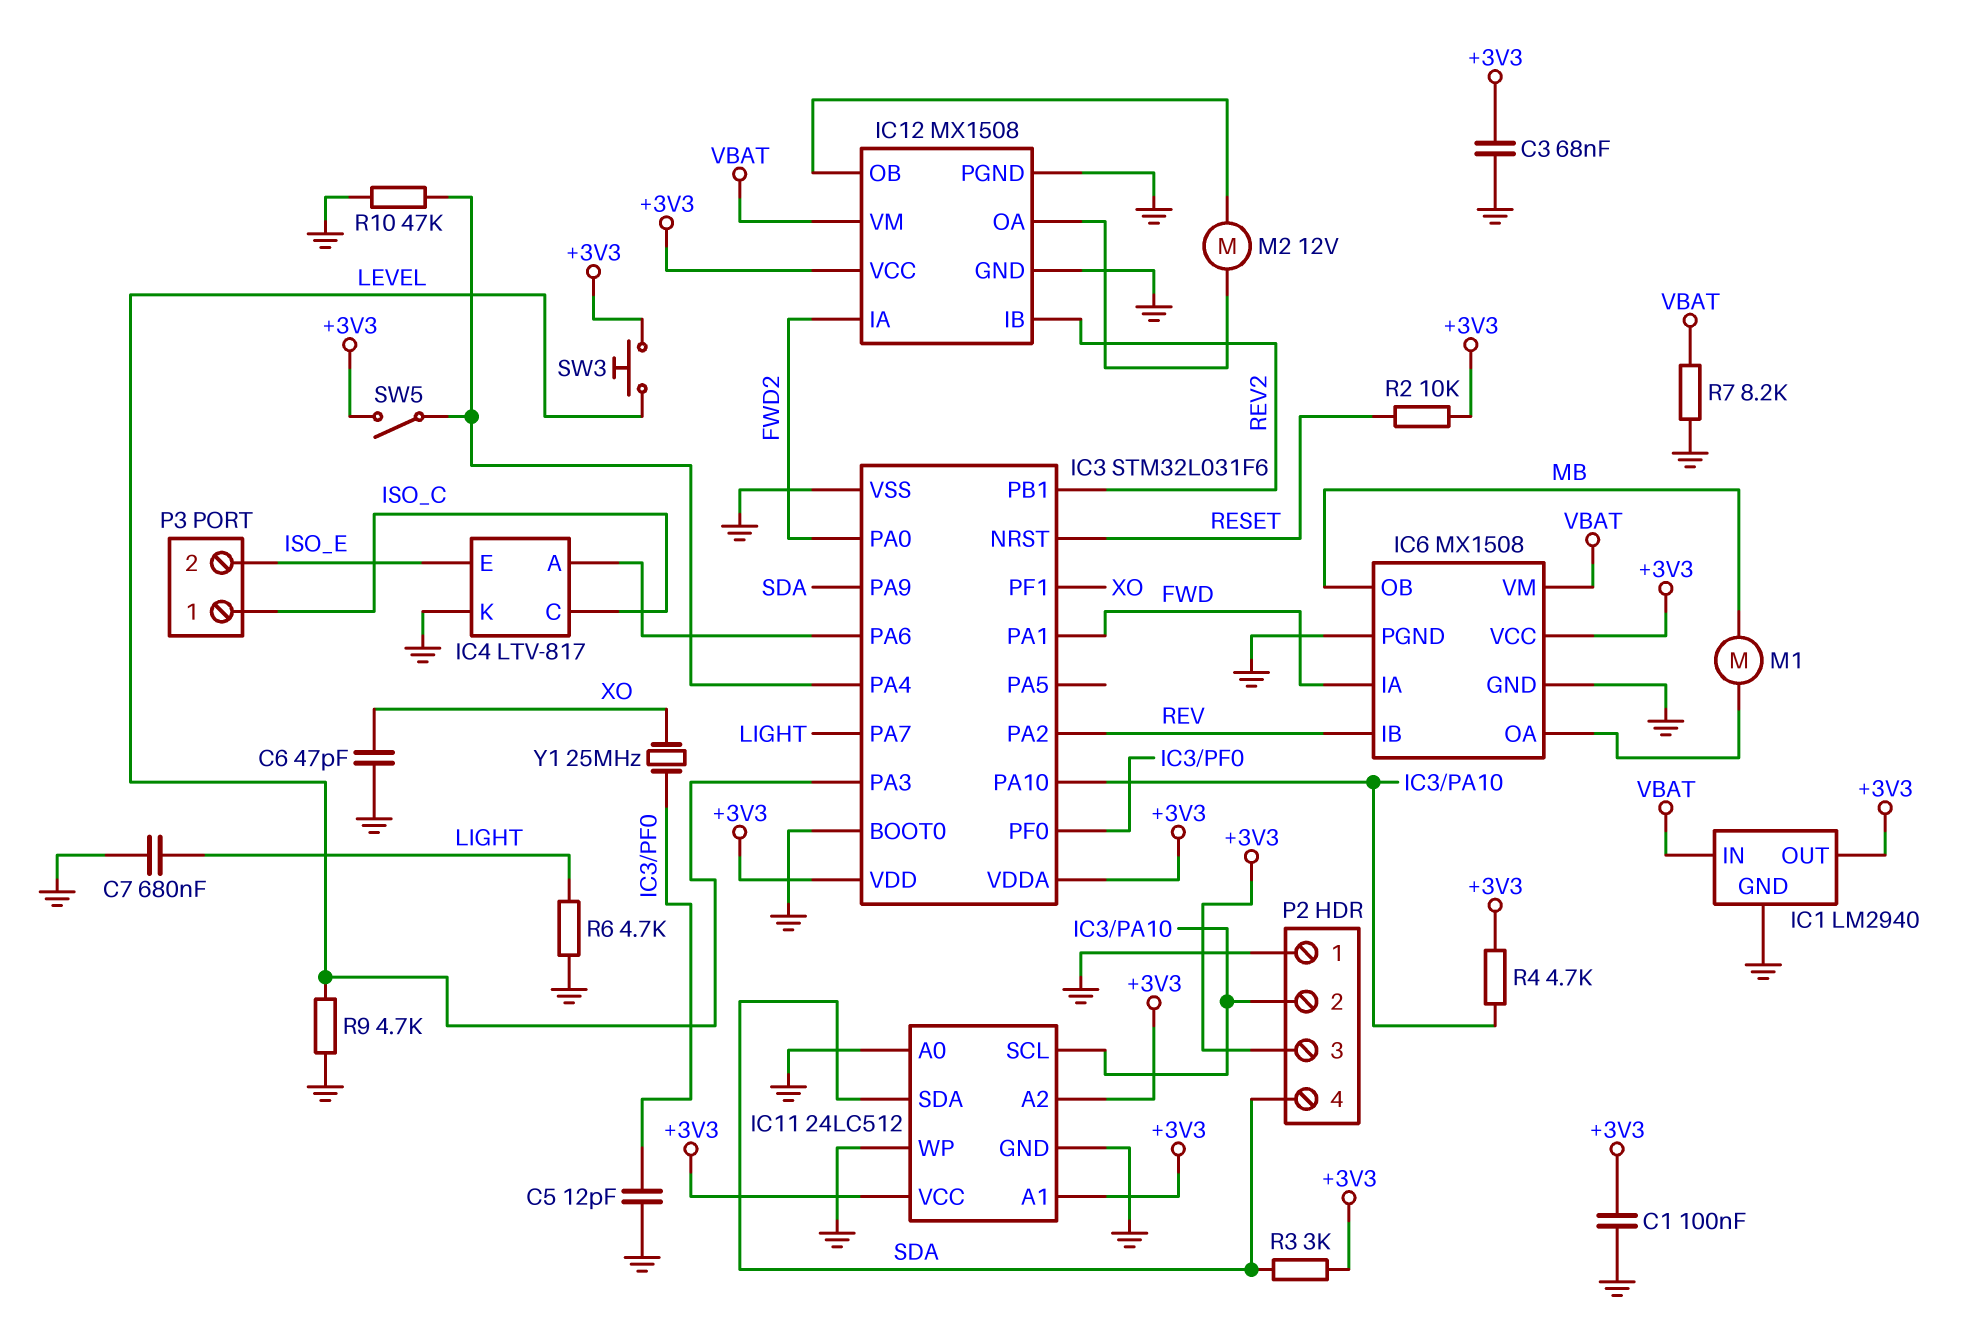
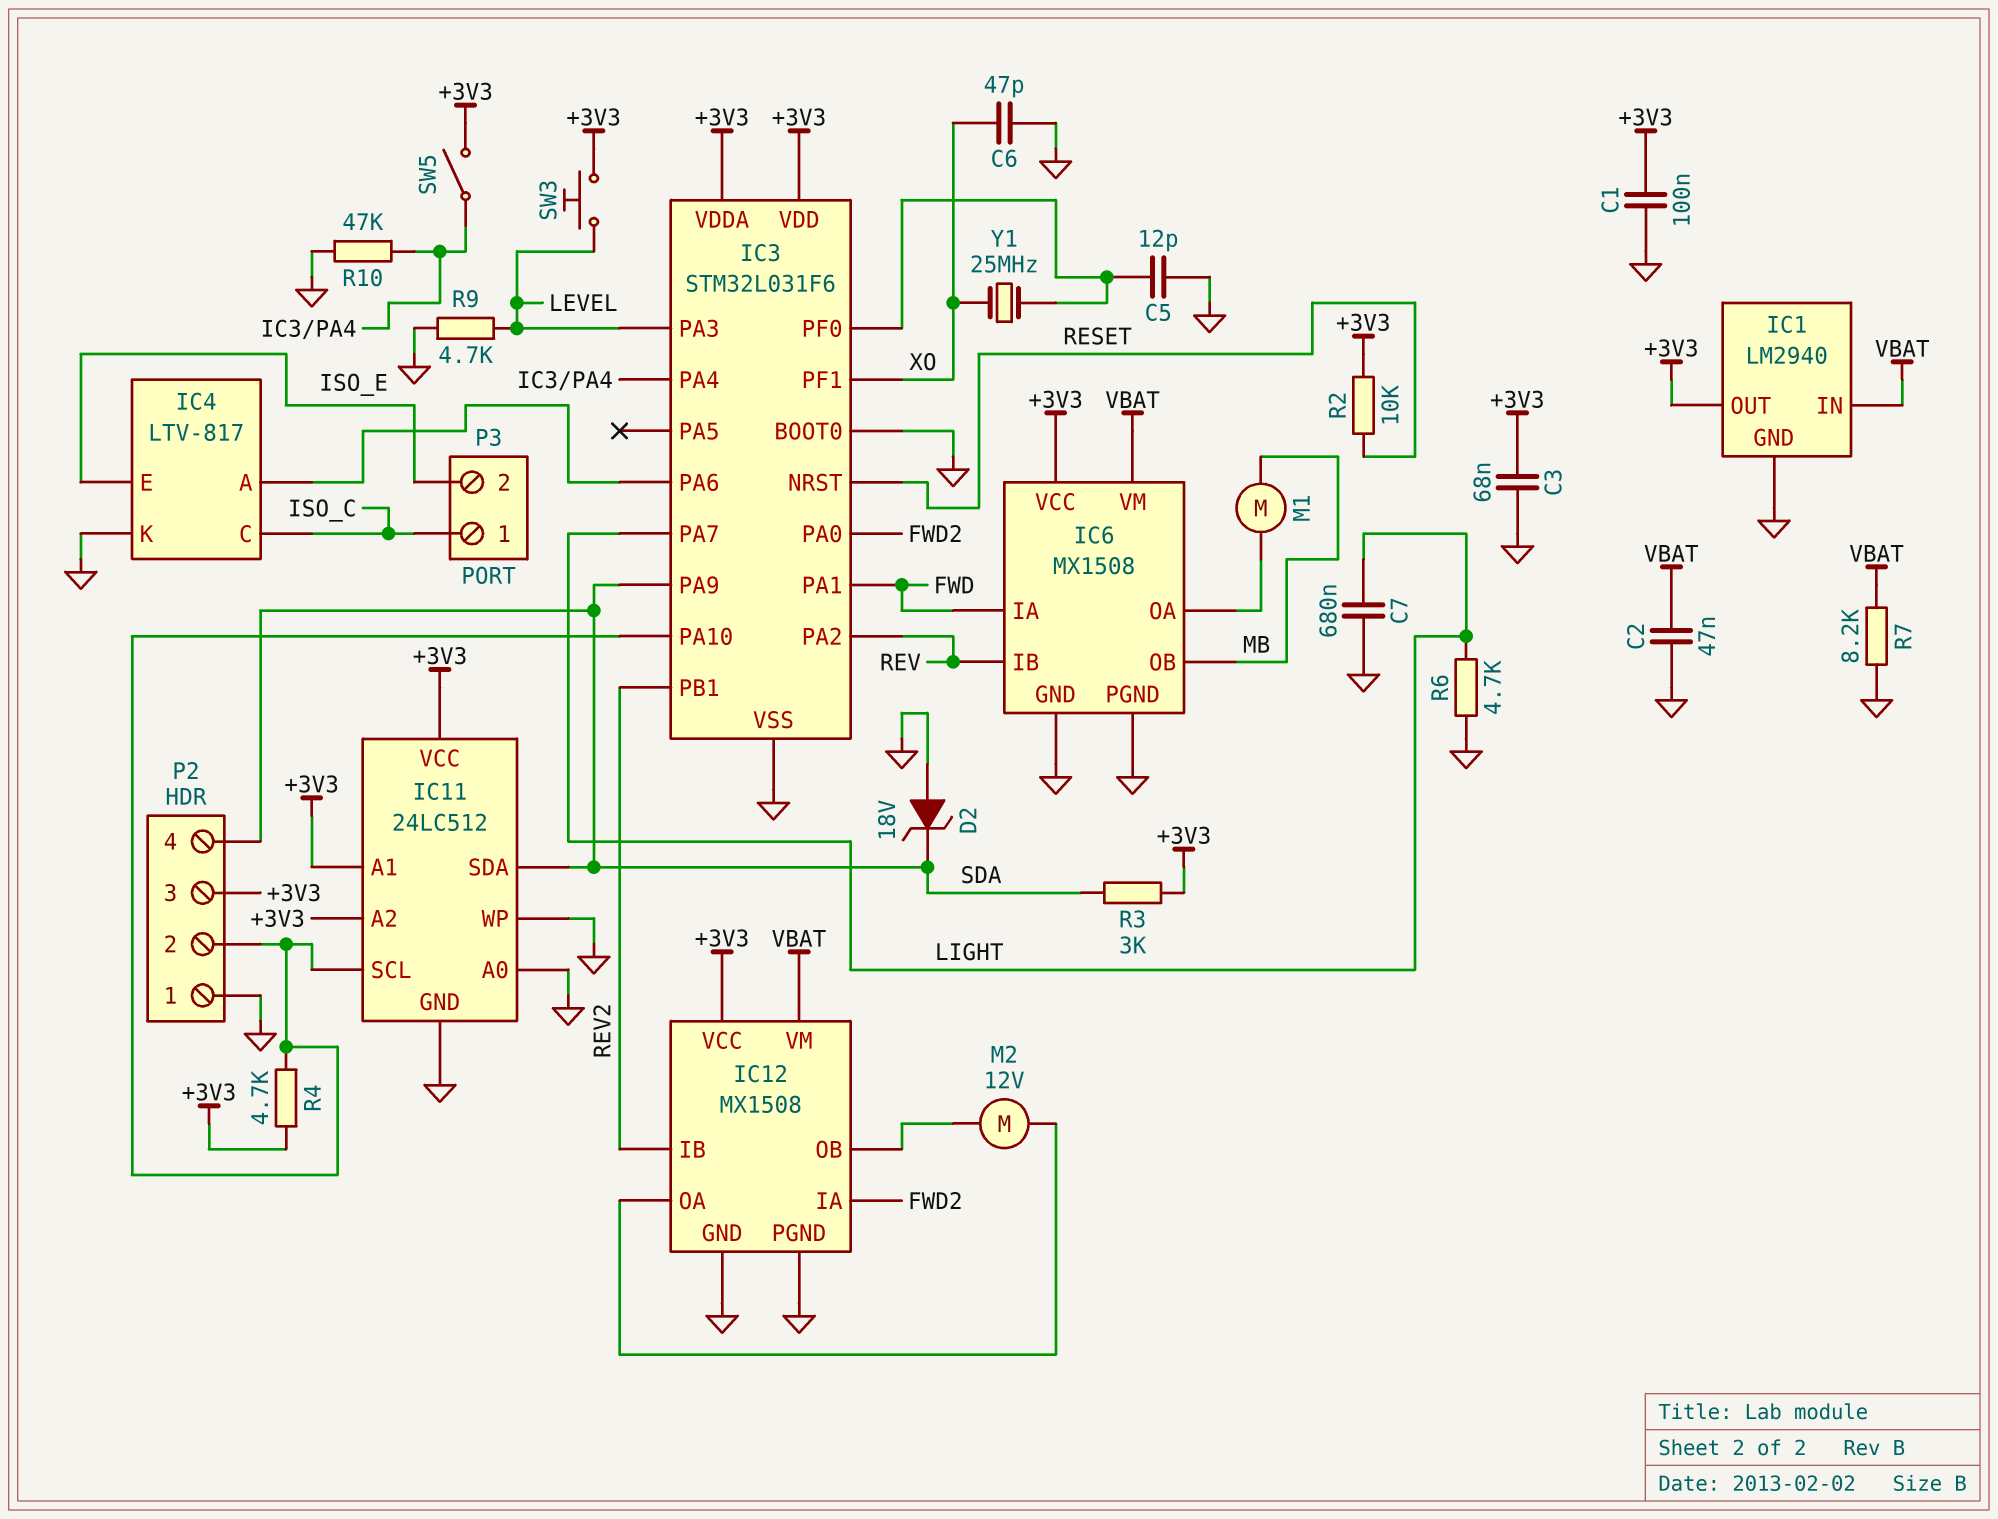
C2: none -> 47nF (GND, VBAT)
D2: none -> zener 18V (A GND, K SDA)

